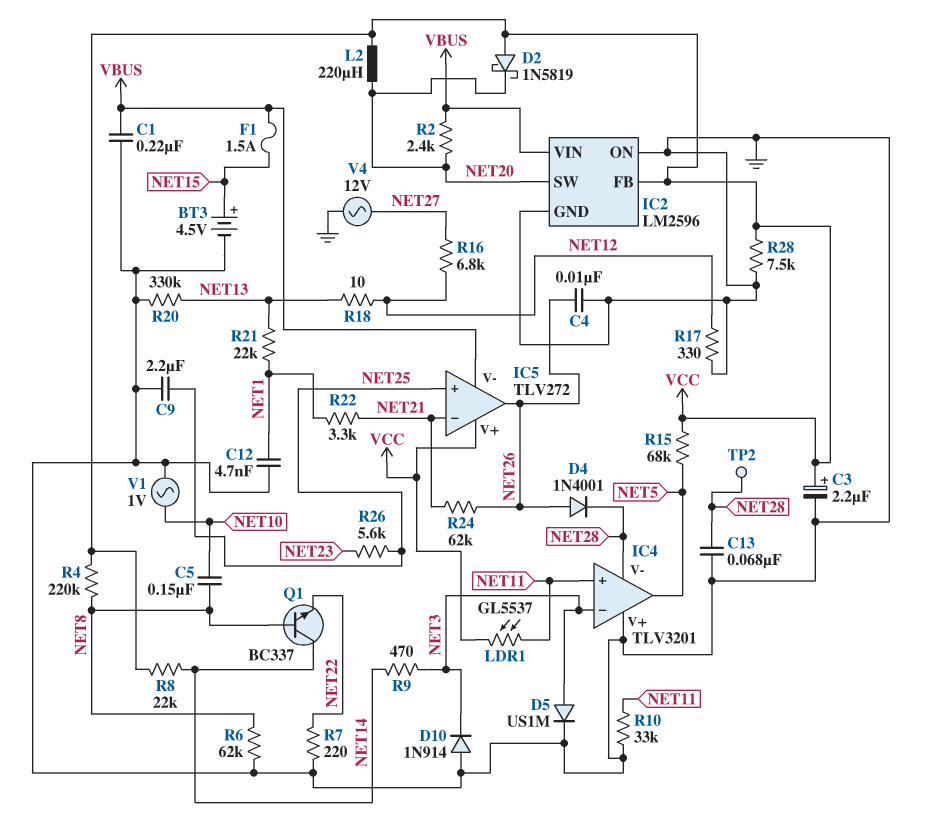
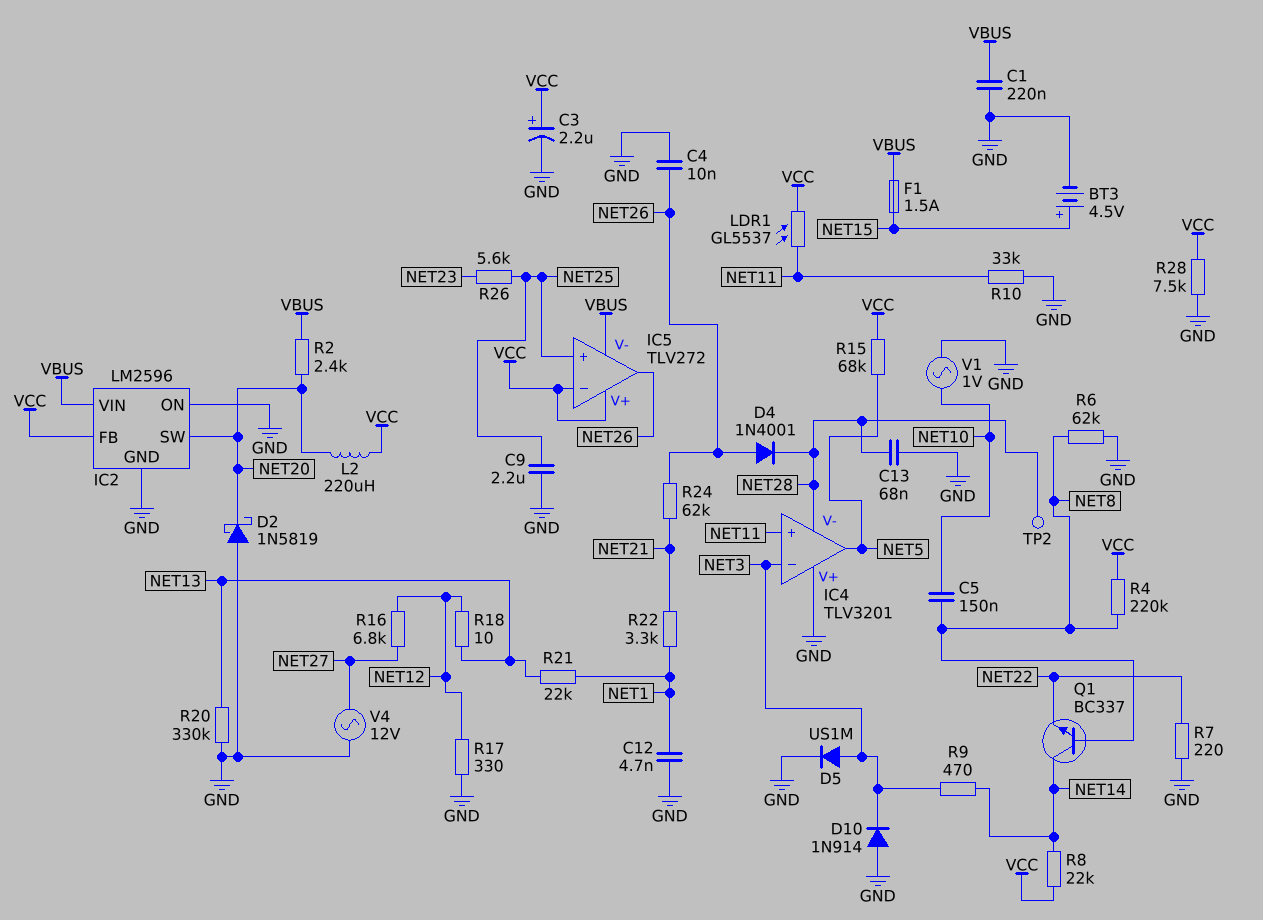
D2: schottky 1N5819 (A VCC, K NET20) -> schottky 1N5819 (A GND, K NET20)
IC5 pin in-: NET21 -> VCC

